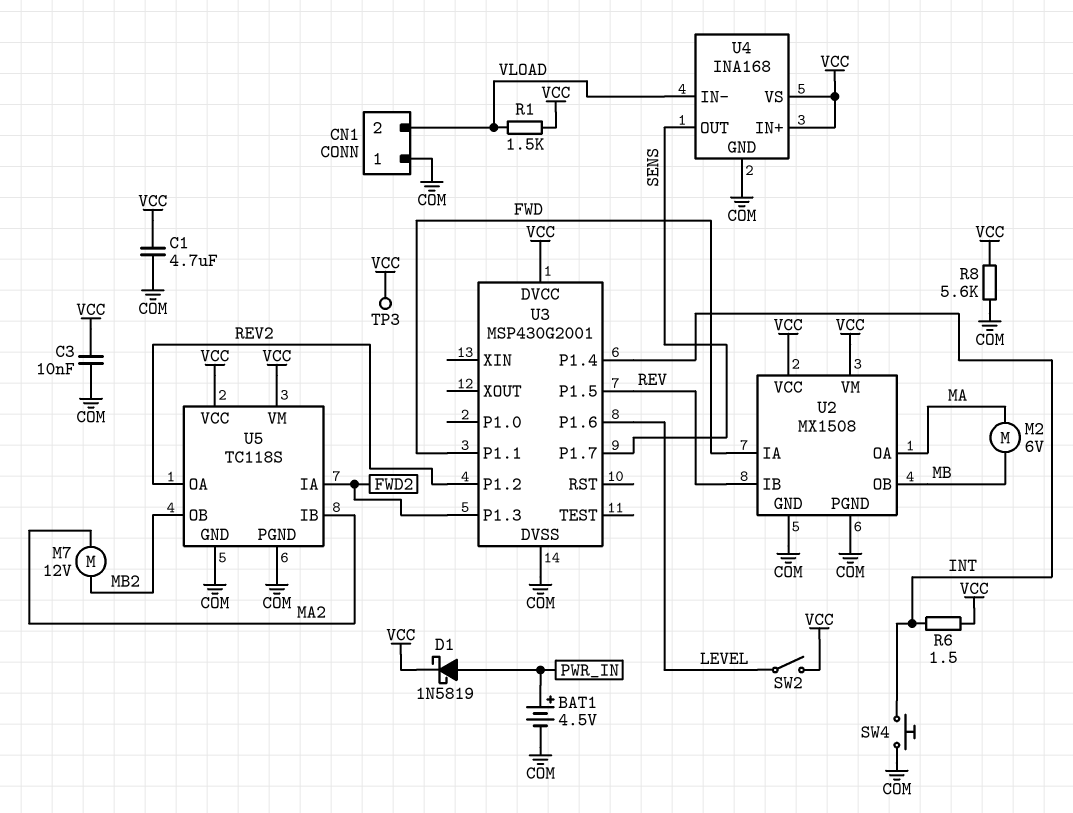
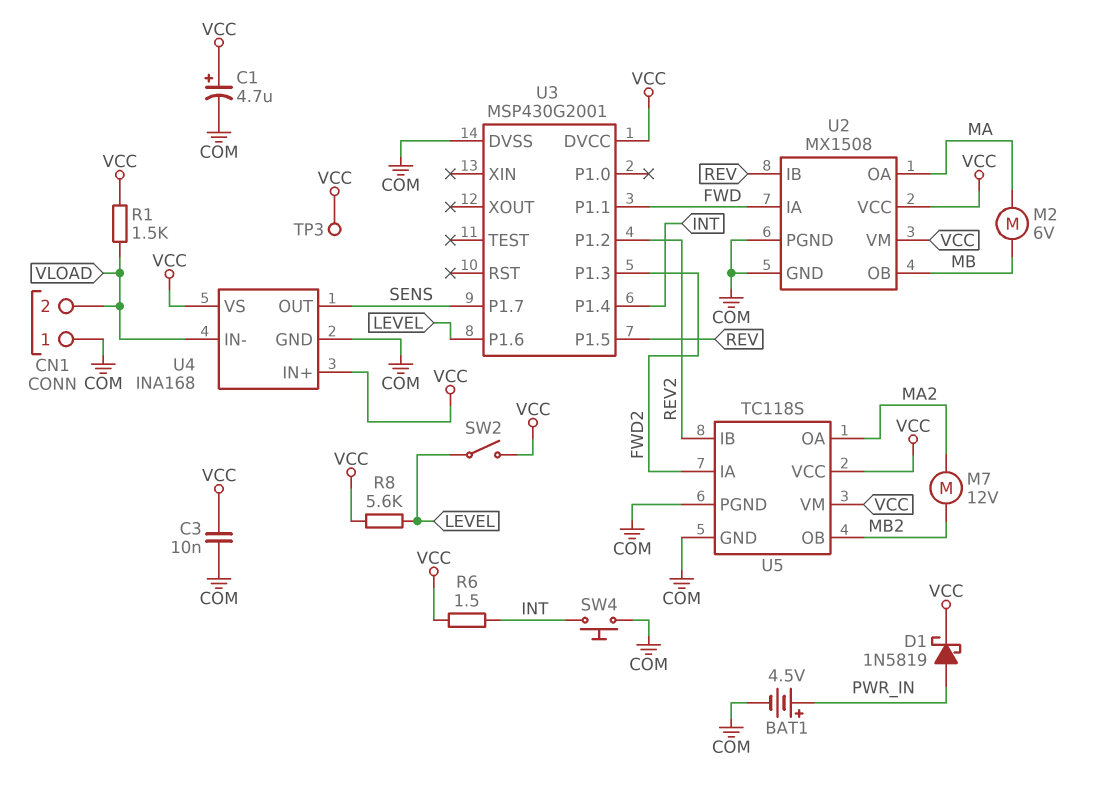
C1: 4.7uF (COM, VCC) -> 4.7uF (plus VCC, minus COM)
R8: 5.6k (COM, VCC) -> 5.6k (LEVEL, VCC)
U5 pin IB: MA2 -> REV2
U5 pin OA: REV2 -> MA2

